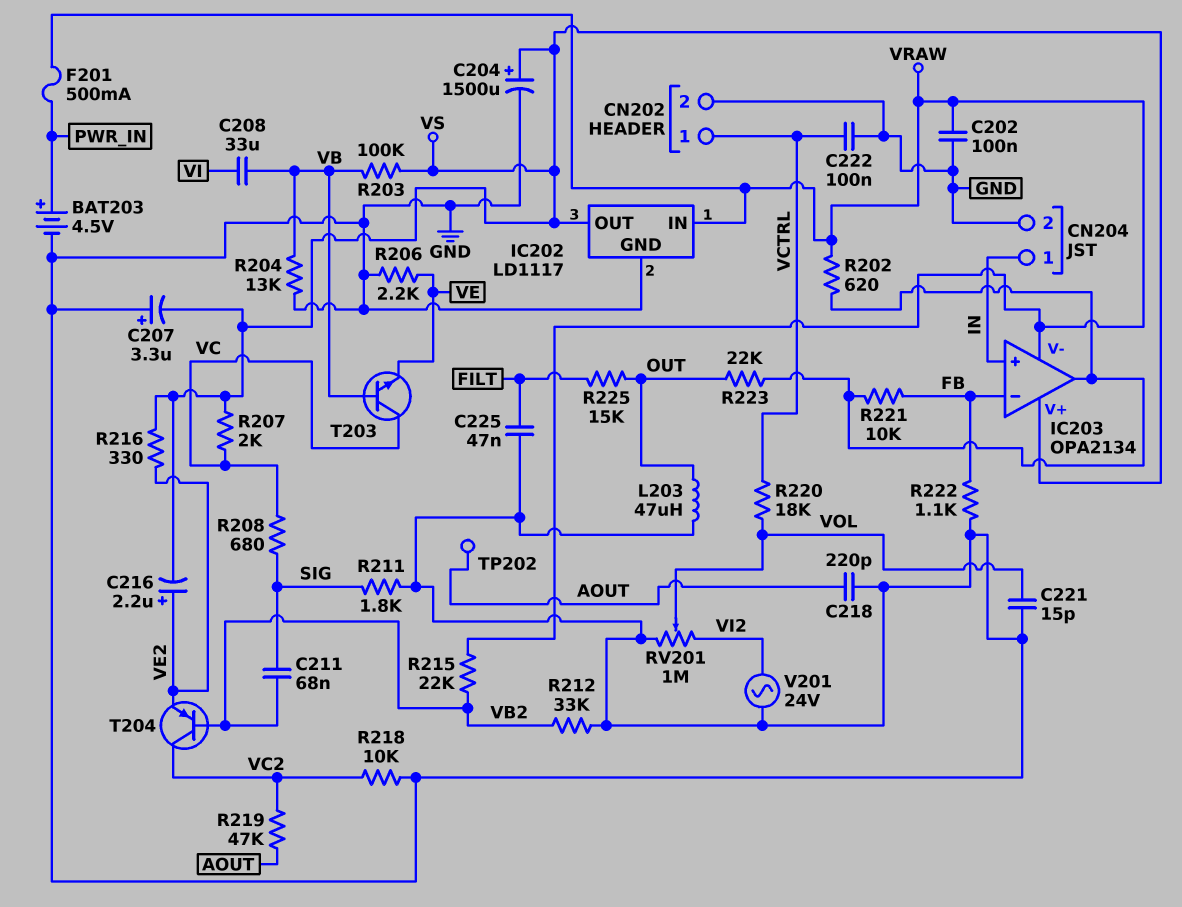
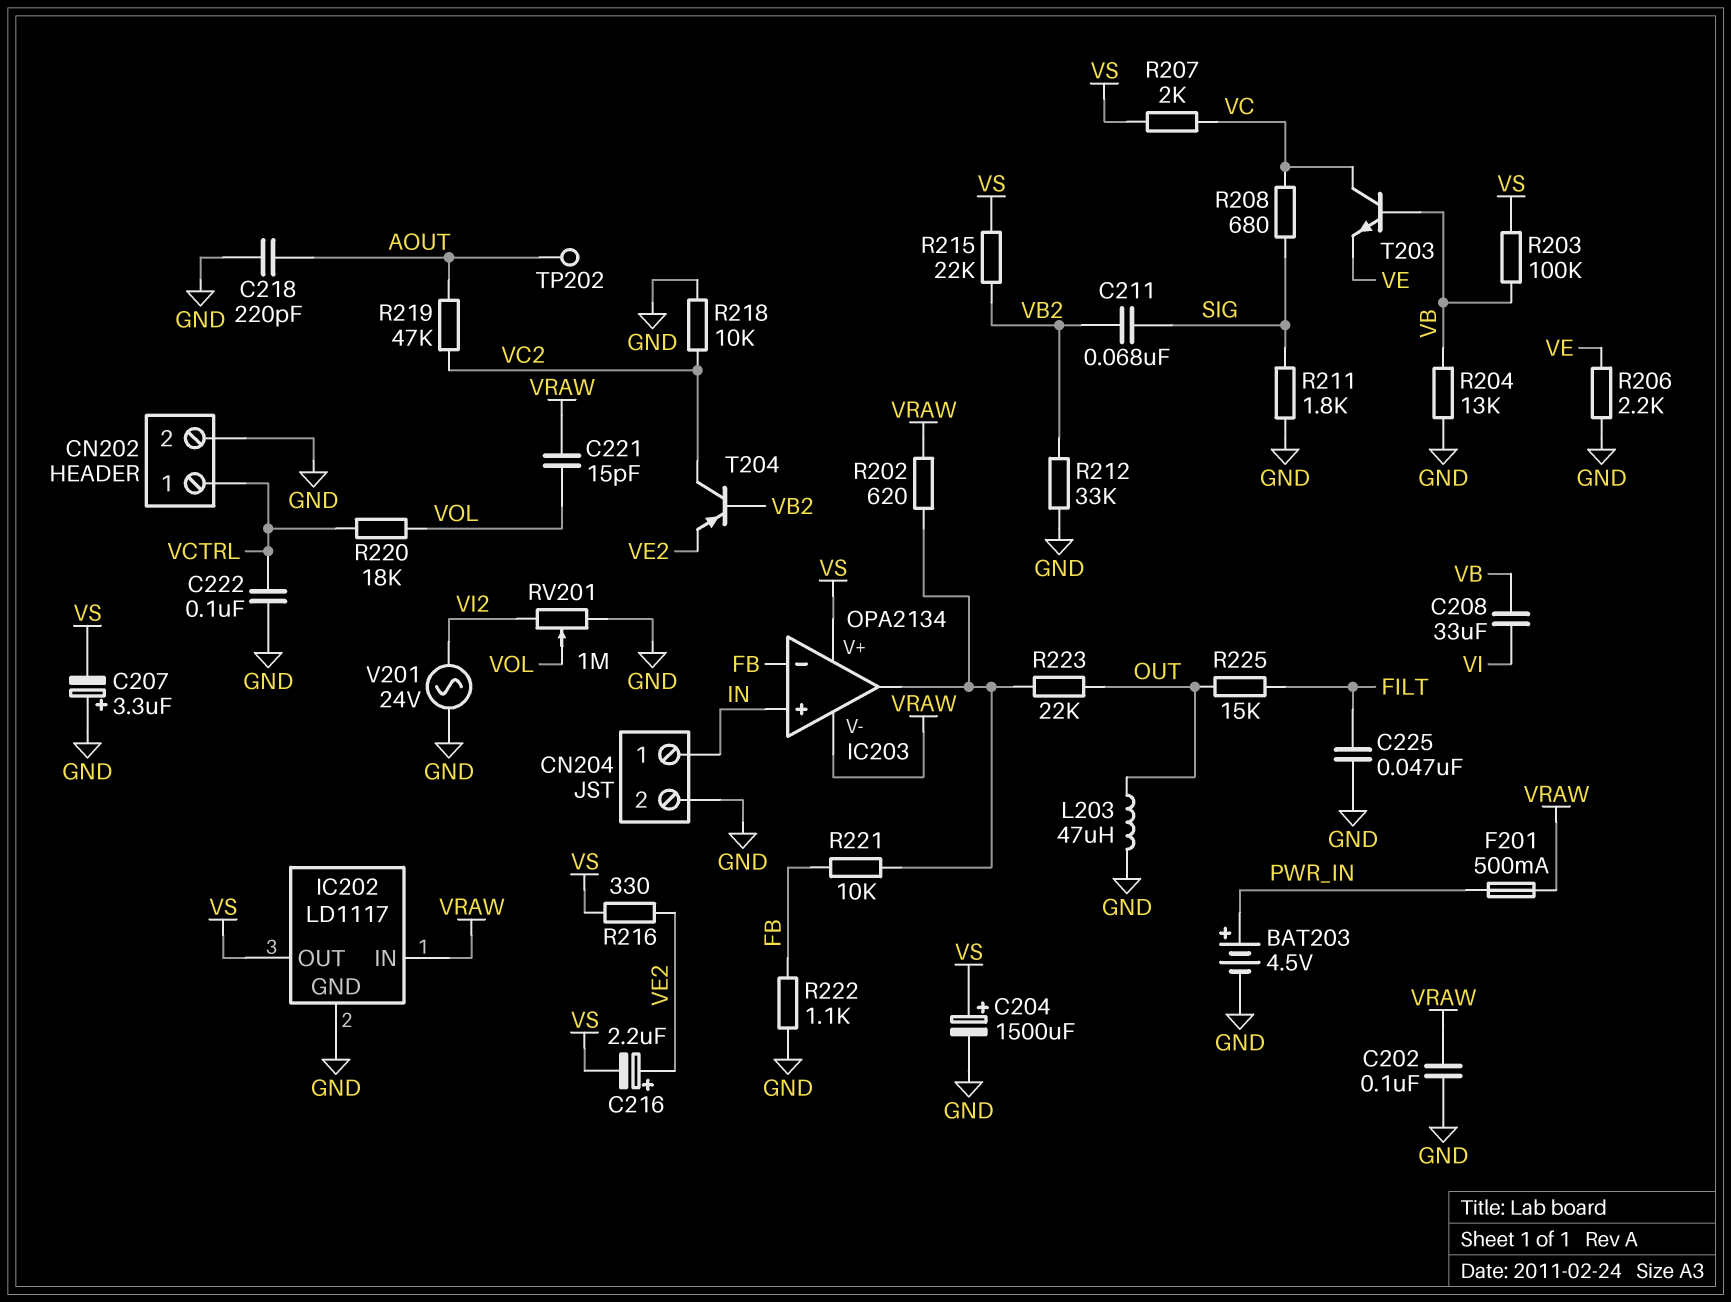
C221: 15pF (GND, VOL) -> 15pF (VOL, VRAW)
R215: 22k (VB2, VRAW) -> 22k (VB2, VS)

